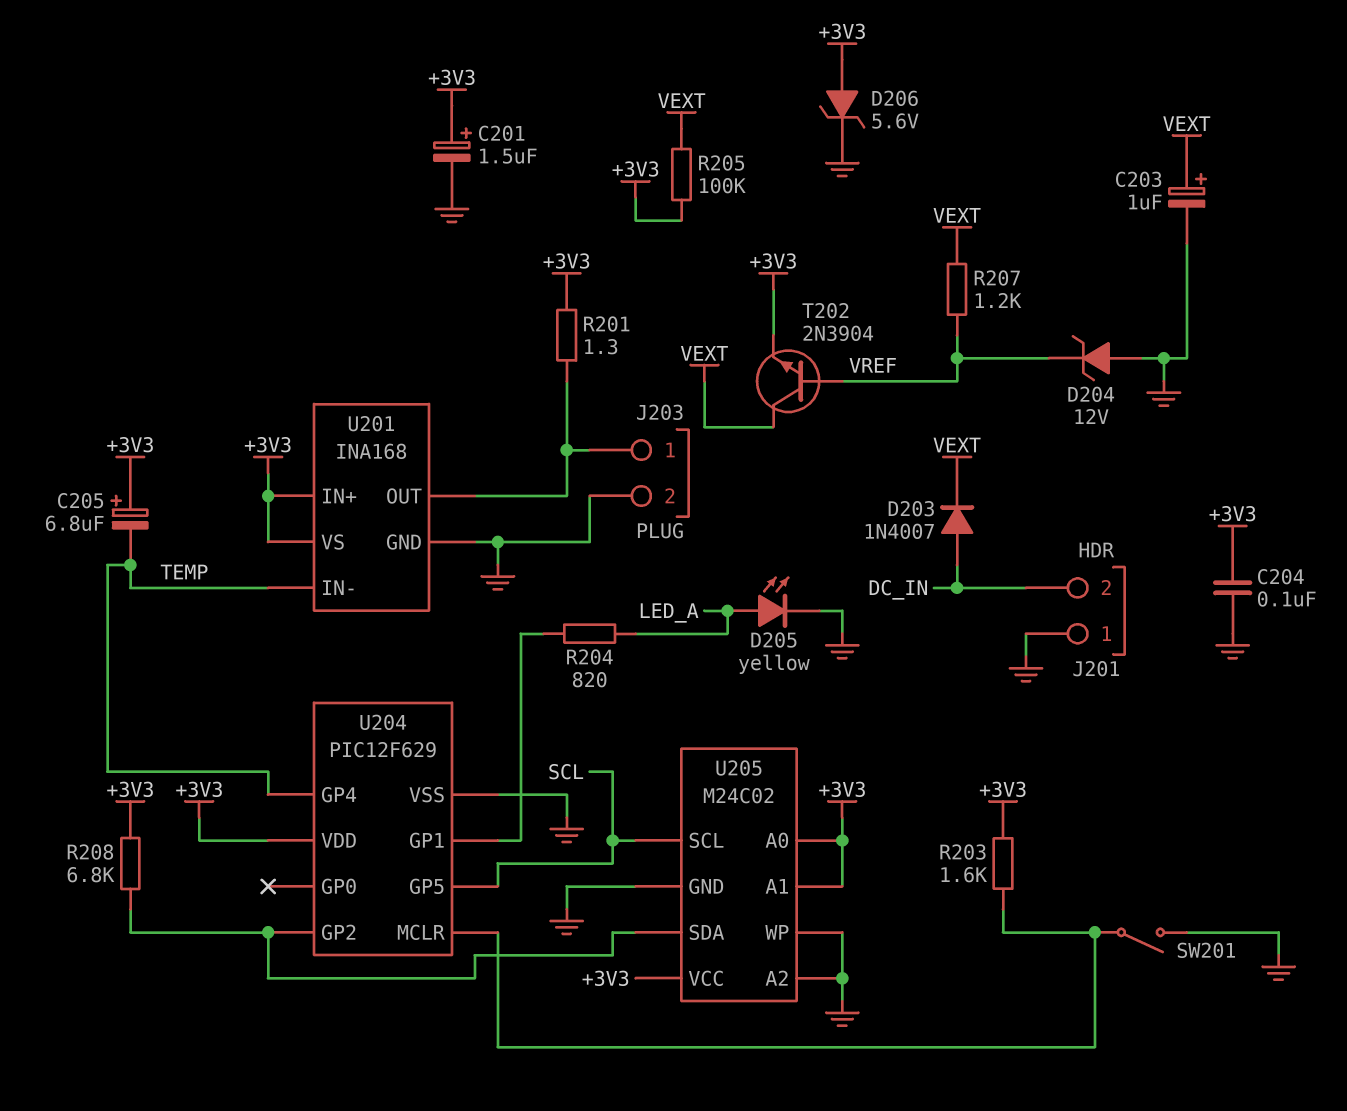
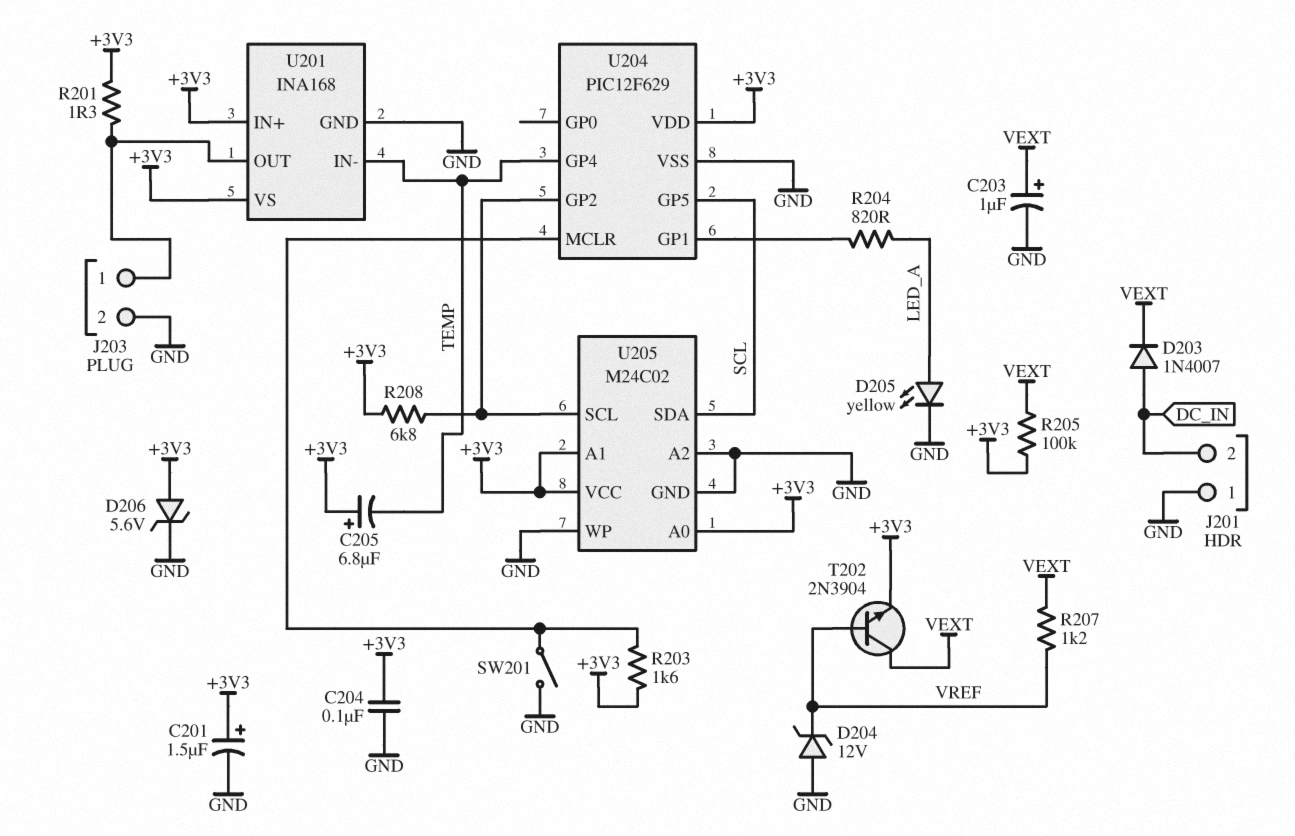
U205 pin SCL: SCL -> U204/GP2
U205 pin SDA: U204/GP2 -> SCL

